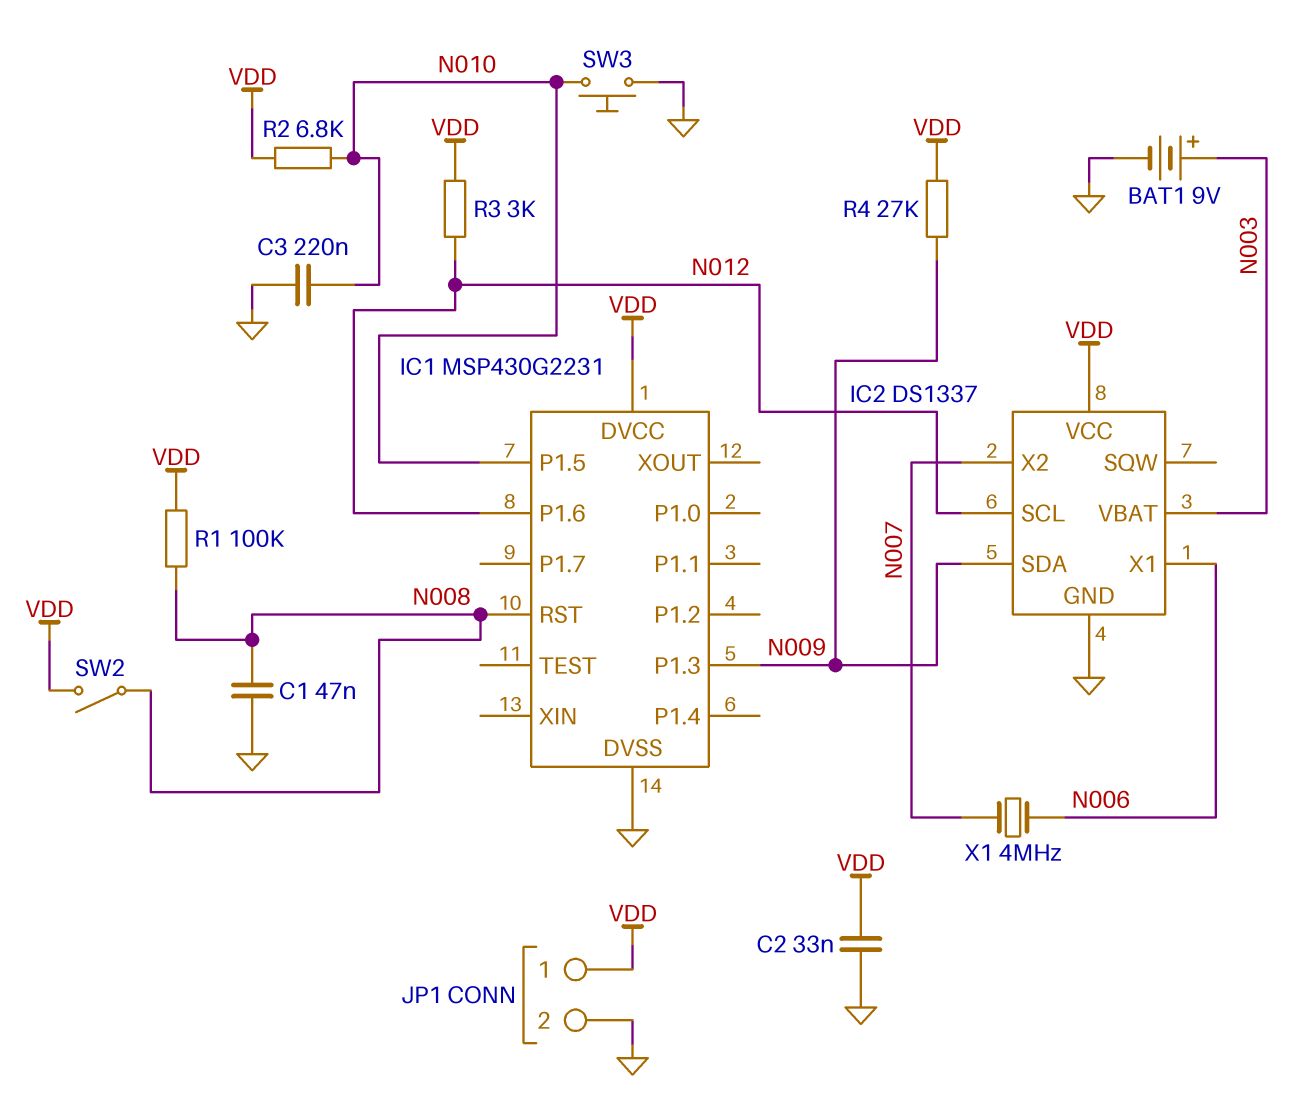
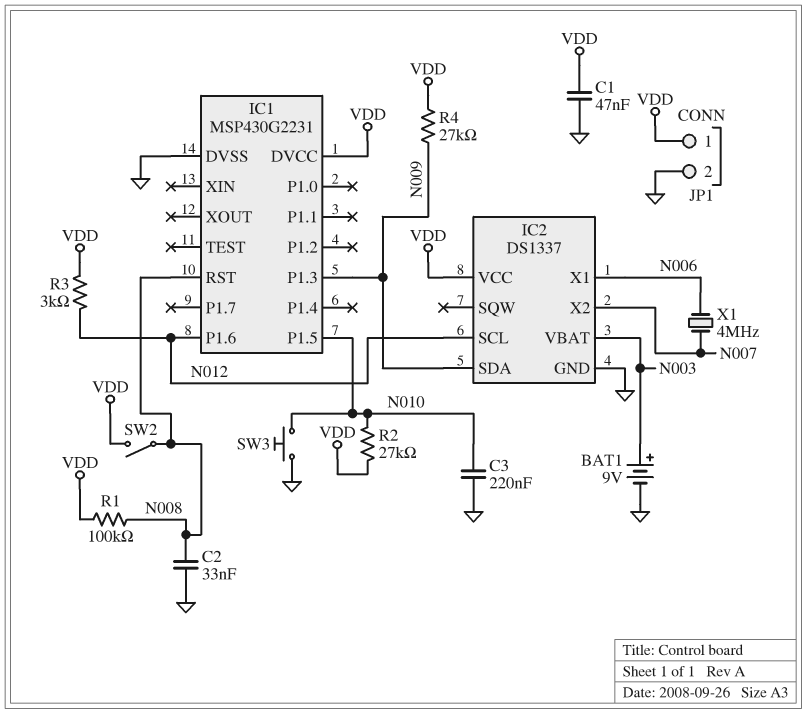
C1: 47nF (GND, N008) -> 47nF (GND, VDD)
C2: 33nF (GND, VDD) -> 33nF (GND, N008)
R2: 6.8k (N010, VDD) -> 27k (N010, VDD)

